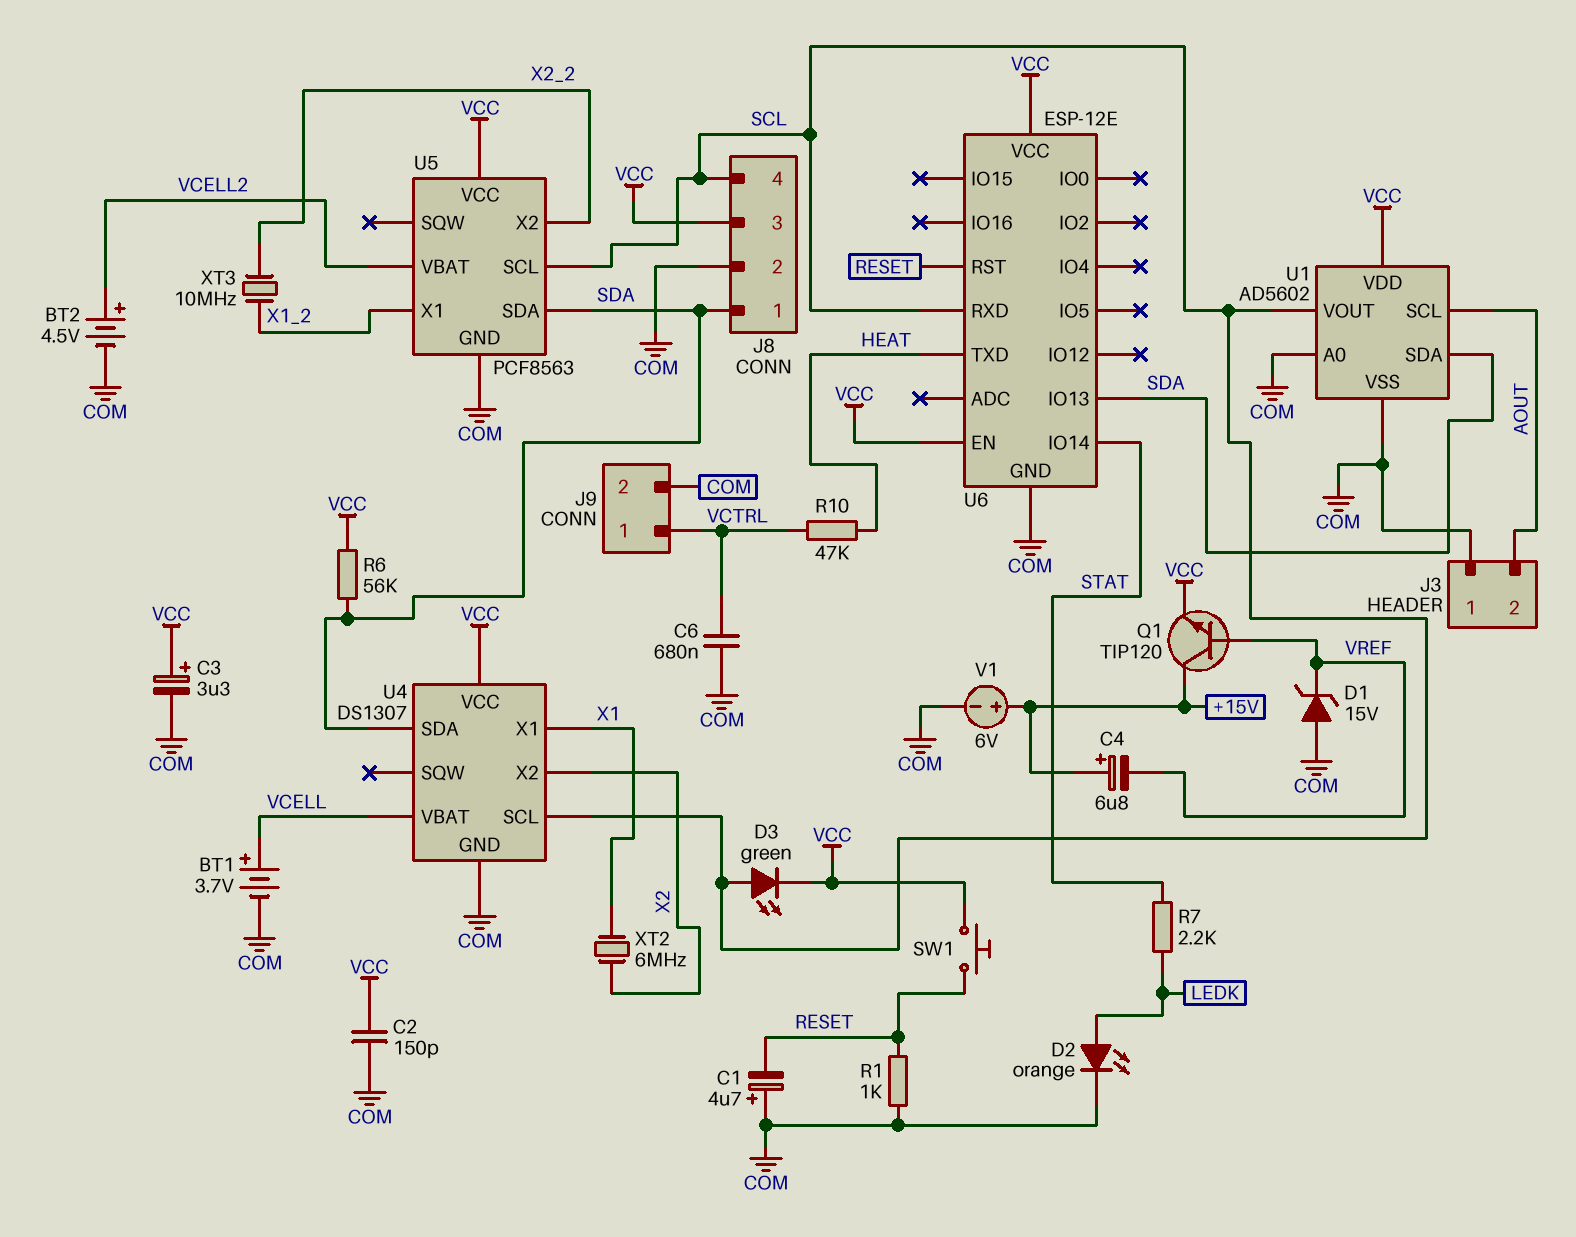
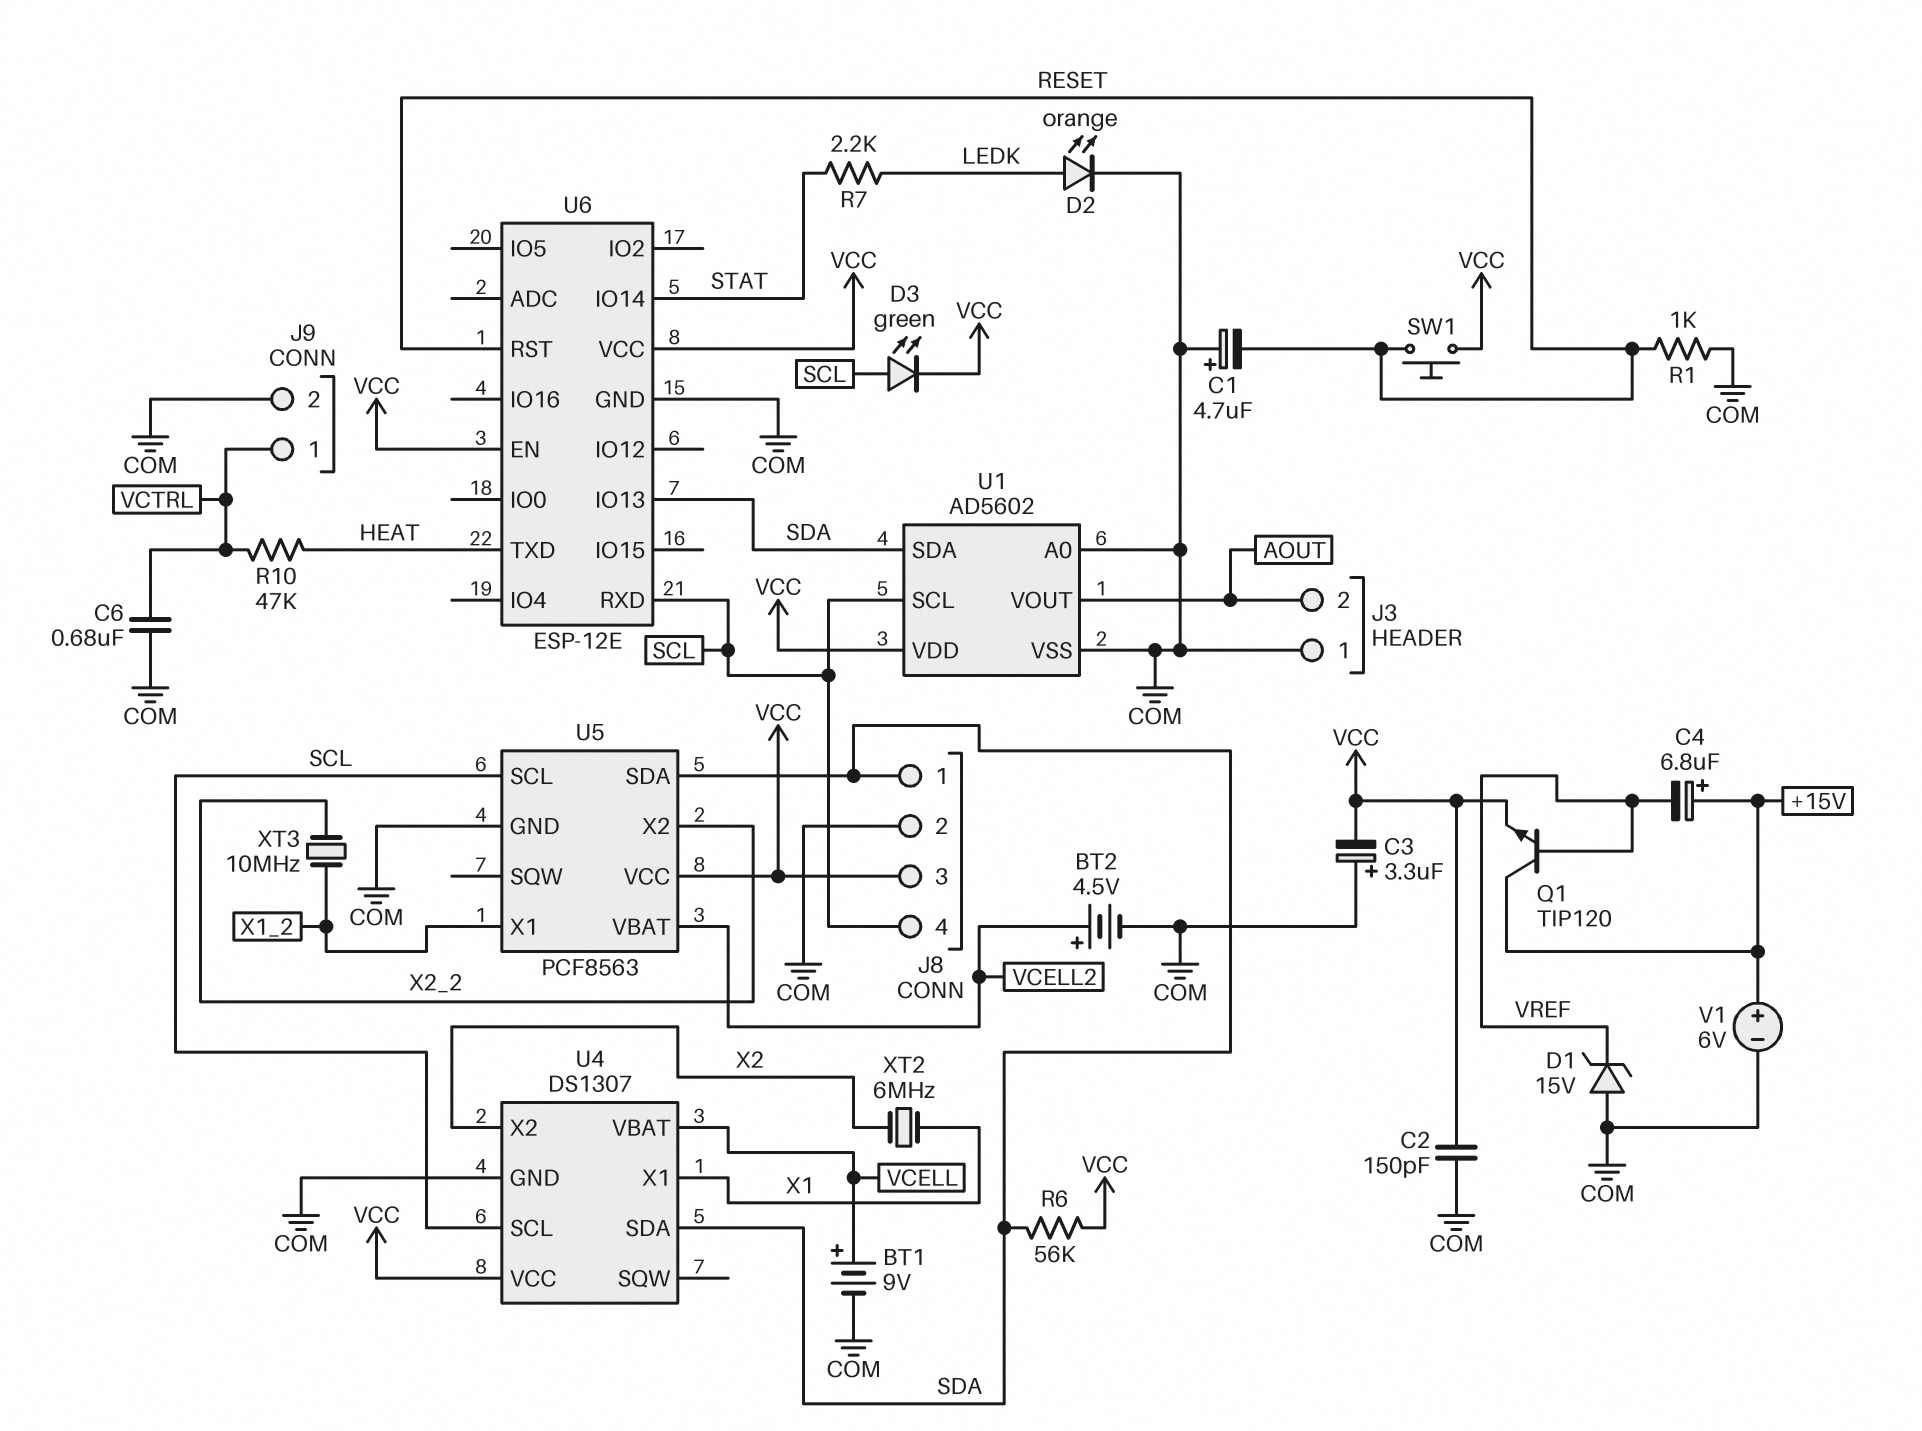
BT1: 3.7V (plus VCELL, minus COM) -> 9V (plus VCELL, minus COM)
C3: 3.3uF (plus VCC, minus COM) -> 3.3uF (plus COM, minus VCC)
U1 pin SCL: AOUT -> SCL
U1 pin VOUT: SCL -> AOUT

